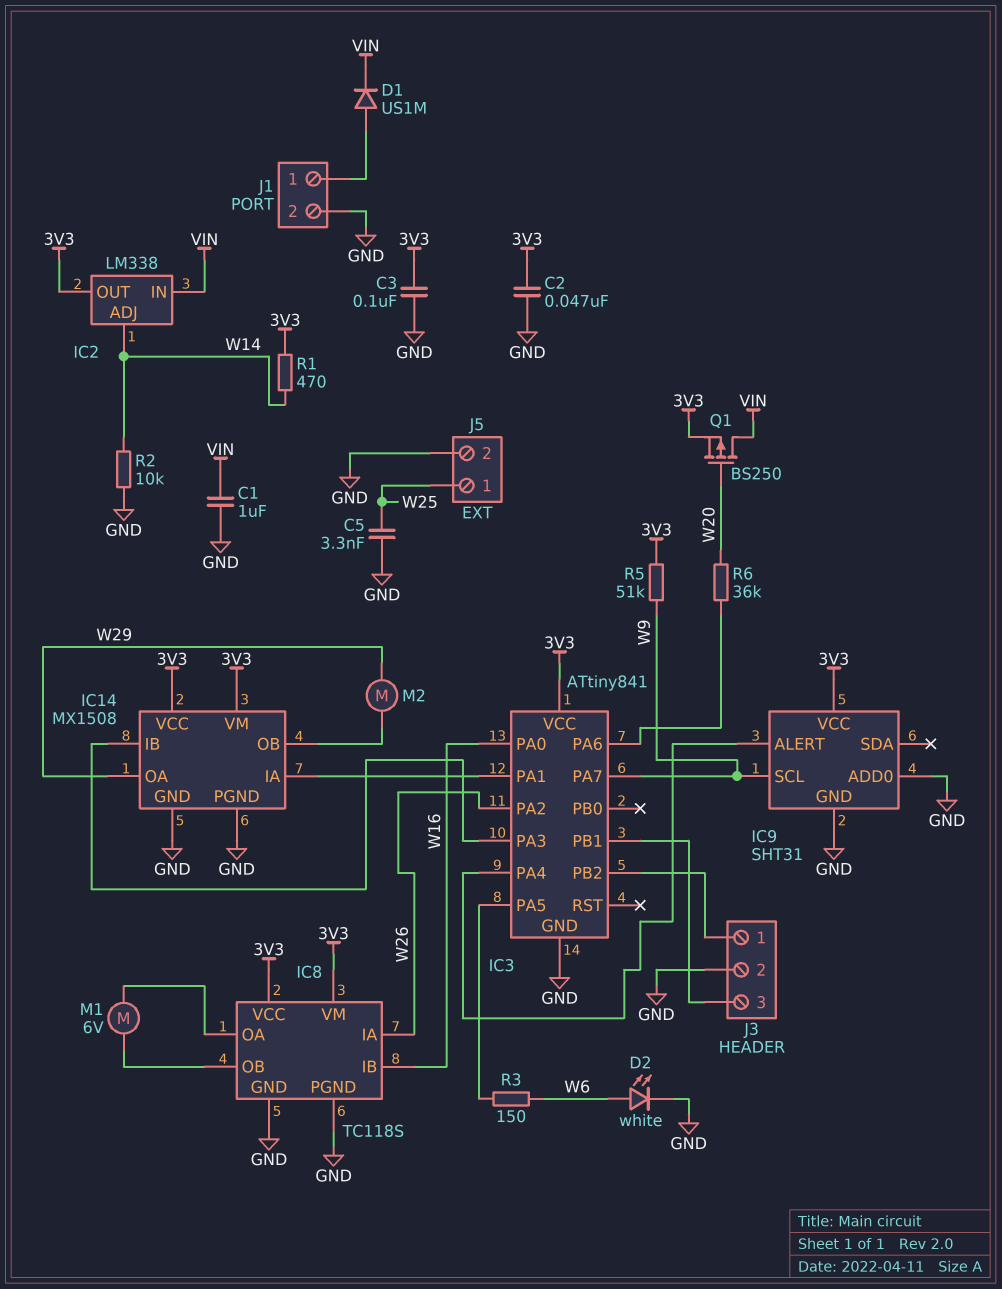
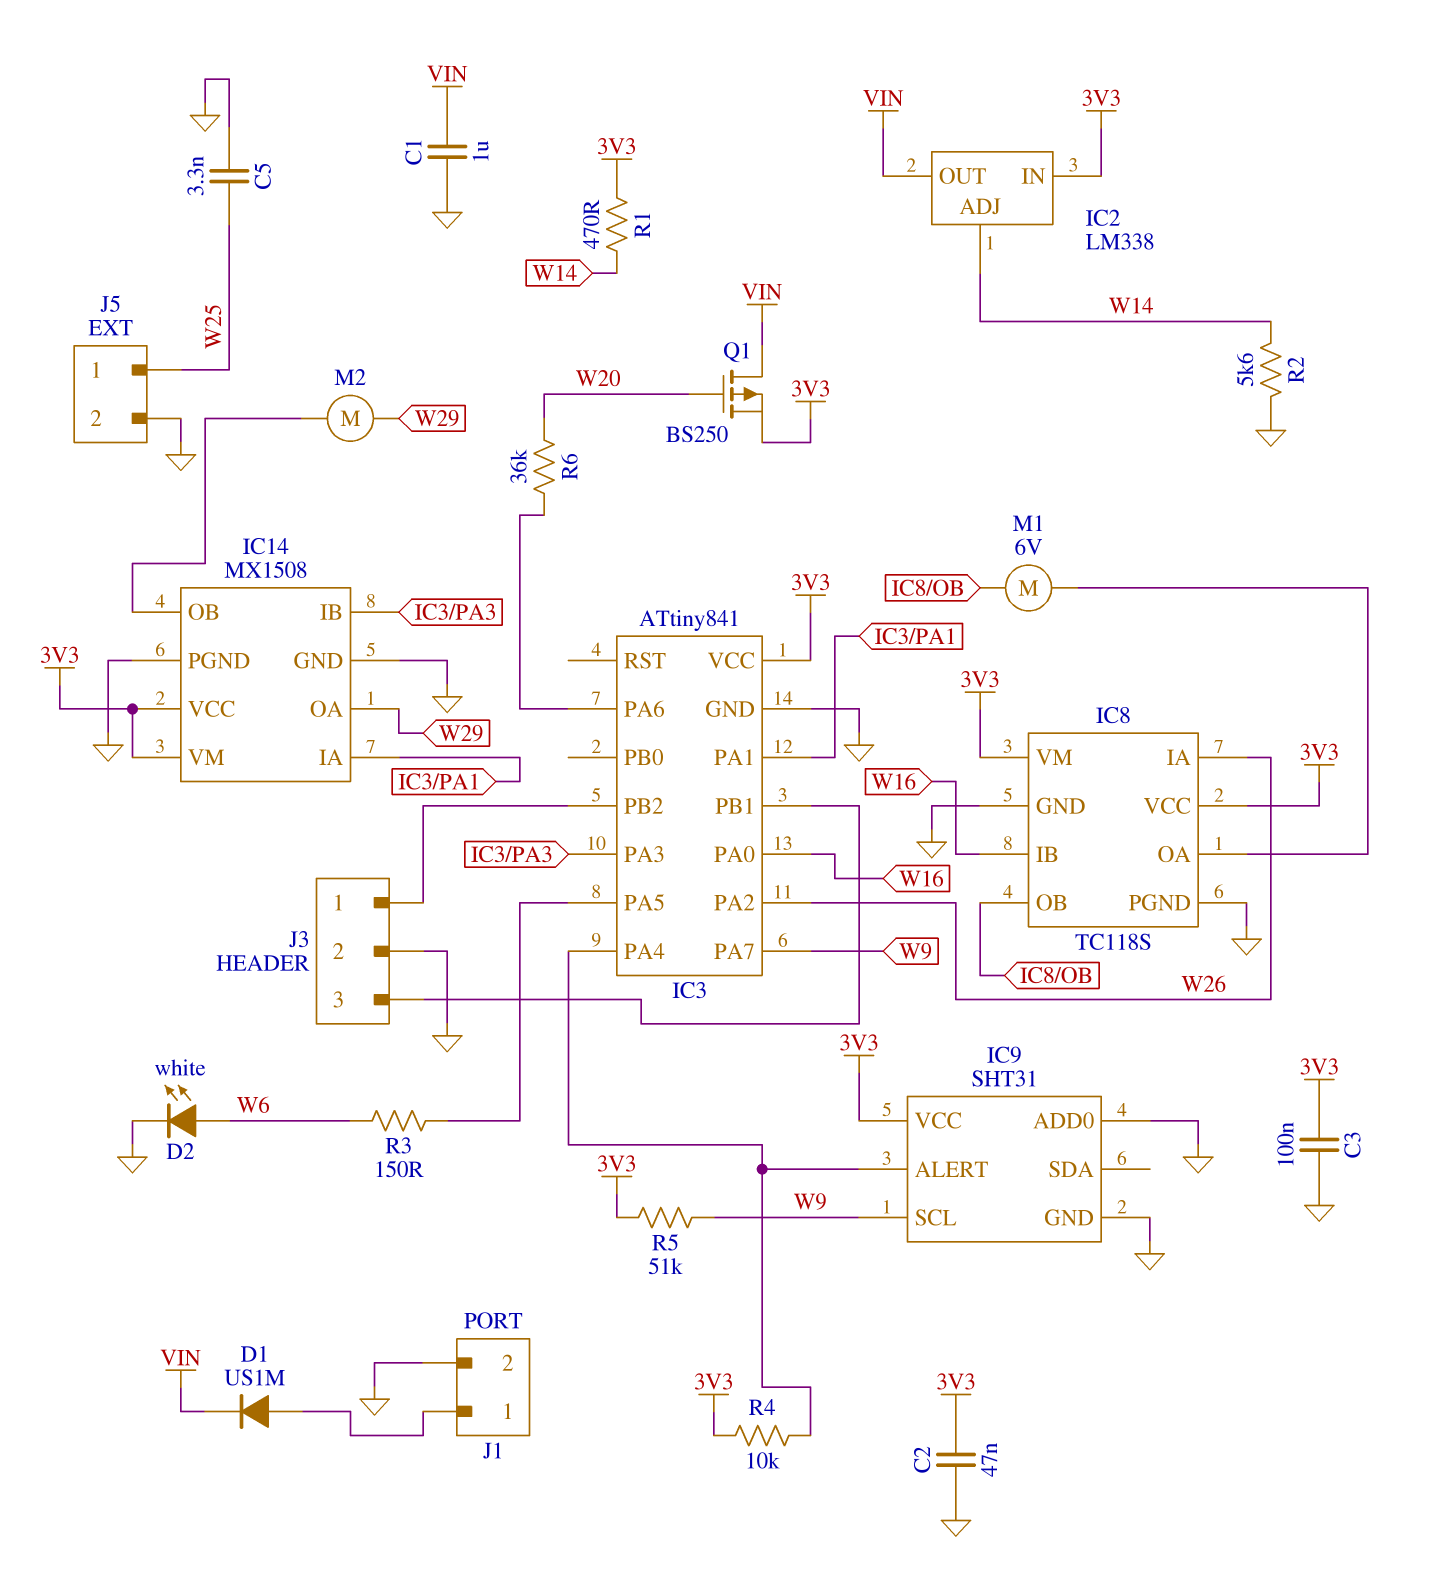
IC2 pin IN: VIN -> 3V3
IC2 pin OUT: 3V3 -> VIN
R2: 10k (GND, W14) -> 5.6k (GND, W14)
R4: none -> 10k (3V3, IC3/PA4)

